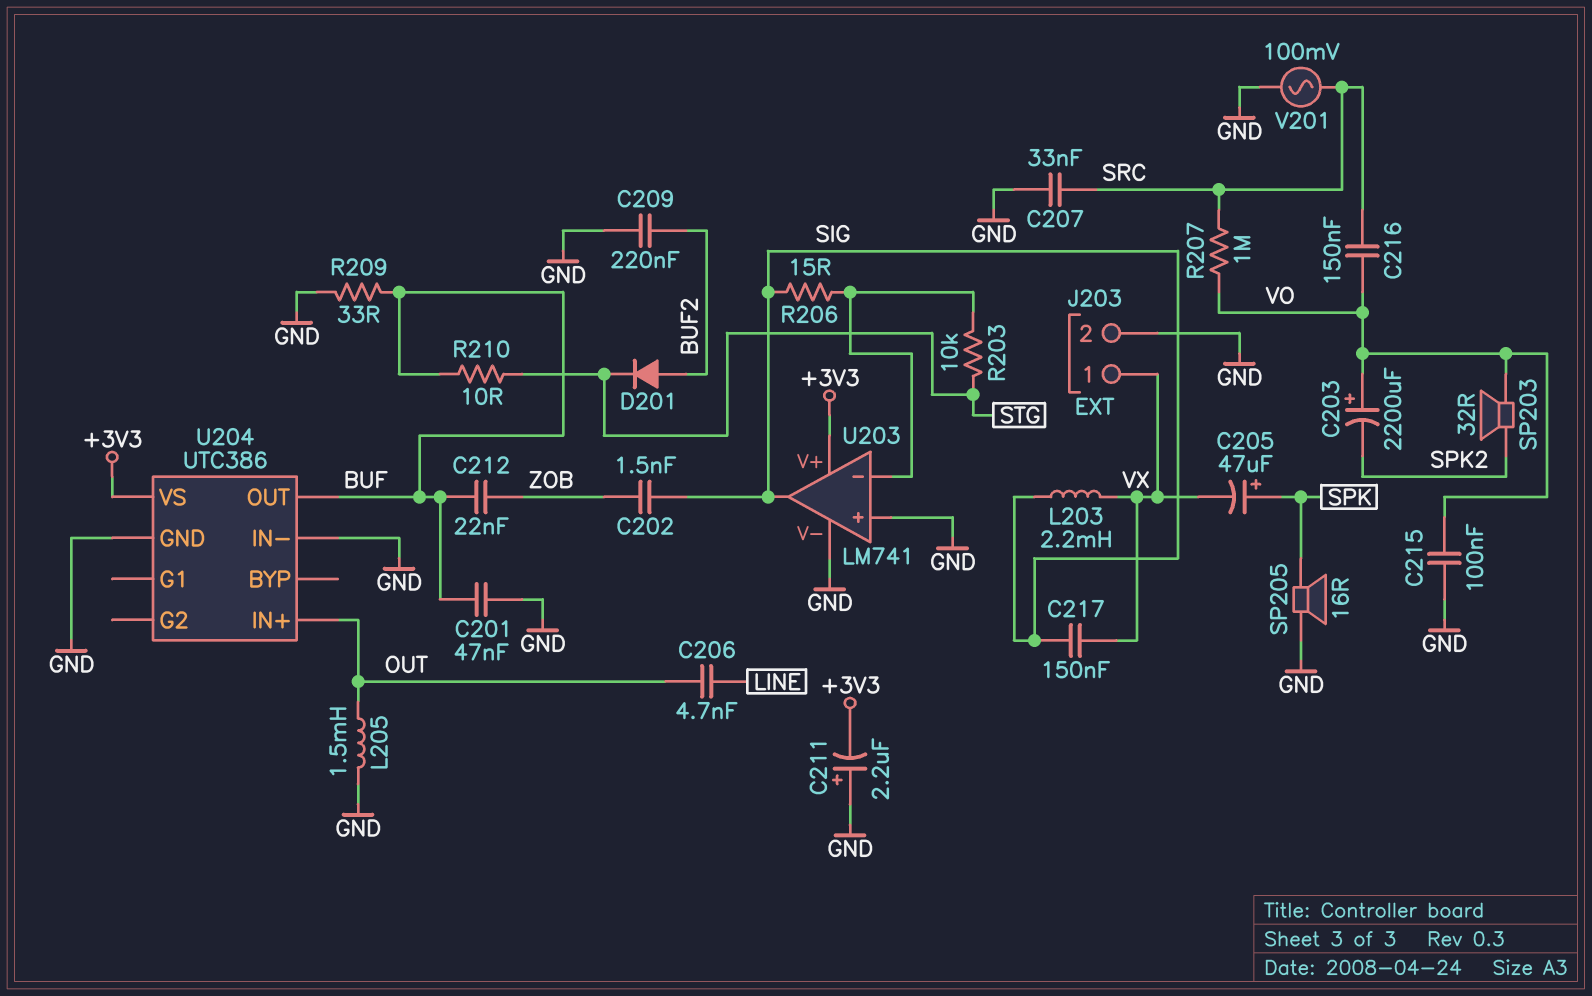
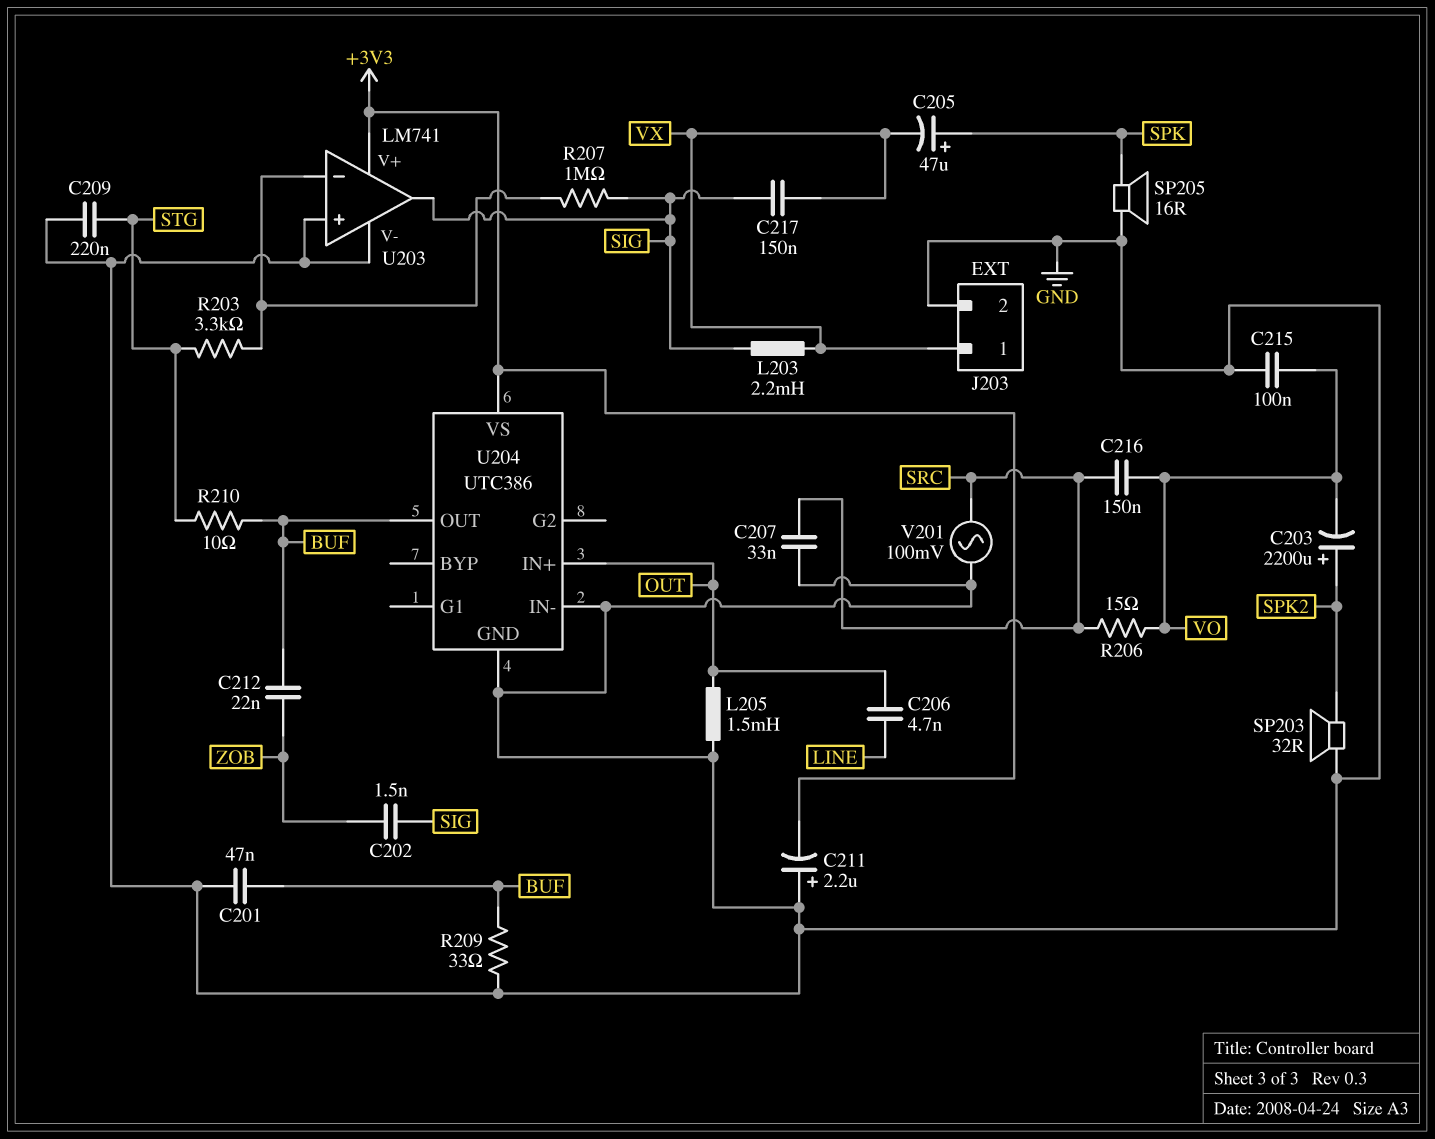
C203: 2200uF (plus VO, minus SPK2) -> 2200uF (plus SPK2, minus VO)
C209: 220nF (BUF2, GND) -> 220nF (GND, STG)
D201: diode (A BUF2, K STG) -> none
R203: 10k (STG, U203/in-) -> 3.3k (STG, U203/in-)
R206: 15 (SIG, U203/in-) -> 15 (SRC, VO)
R207: 1M (SRC, VO) -> 1M (SIG, U203/in-)
SP203: speaker 32R (SPK2, VO) -> speaker 32R (GND, SPK2)

